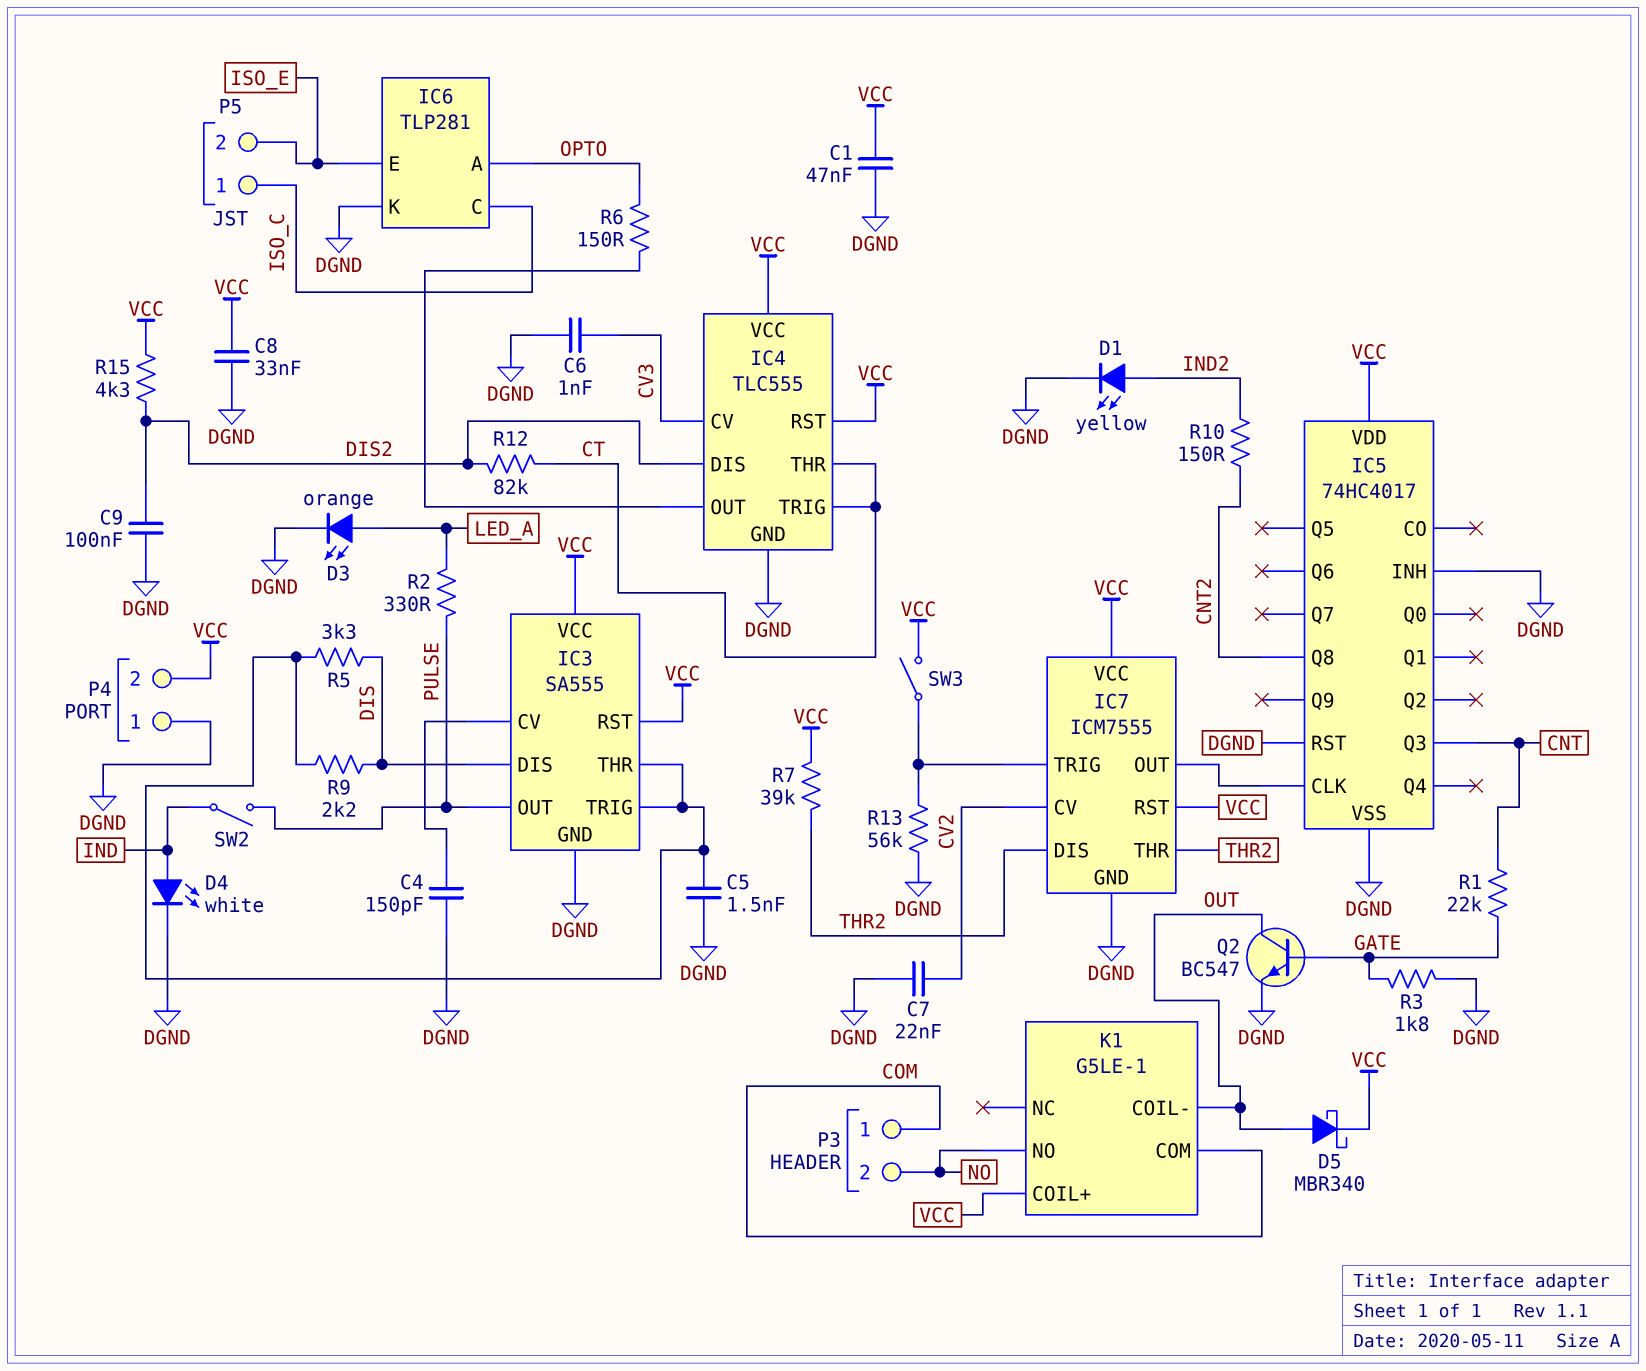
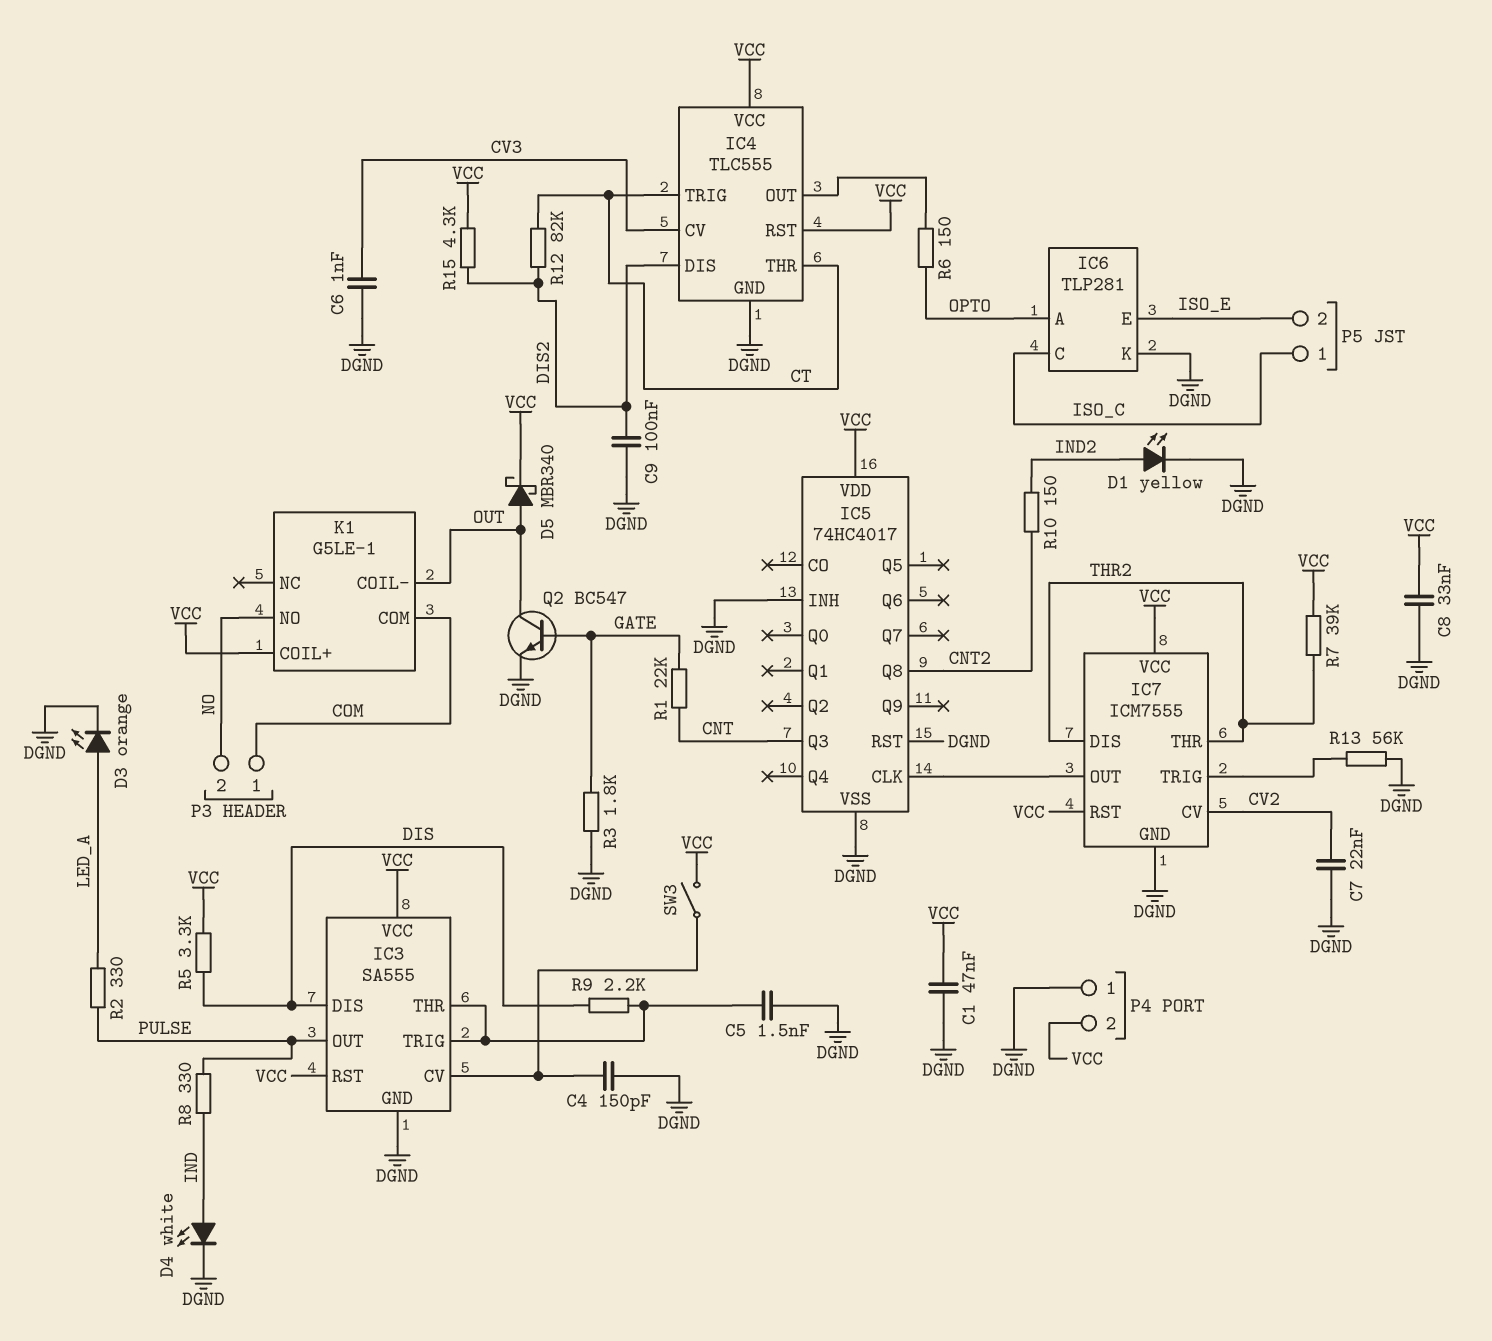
R5: 3.3k (DIS, IC3/THR) -> 3.3k (DIS, VCC)
R8: none -> 330 (IND, PULSE)
SW2: switch (IND, PULSE) -> none
SW3: switch (IC7/TRIG, VCC) -> switch (IC3/CV, VCC)

